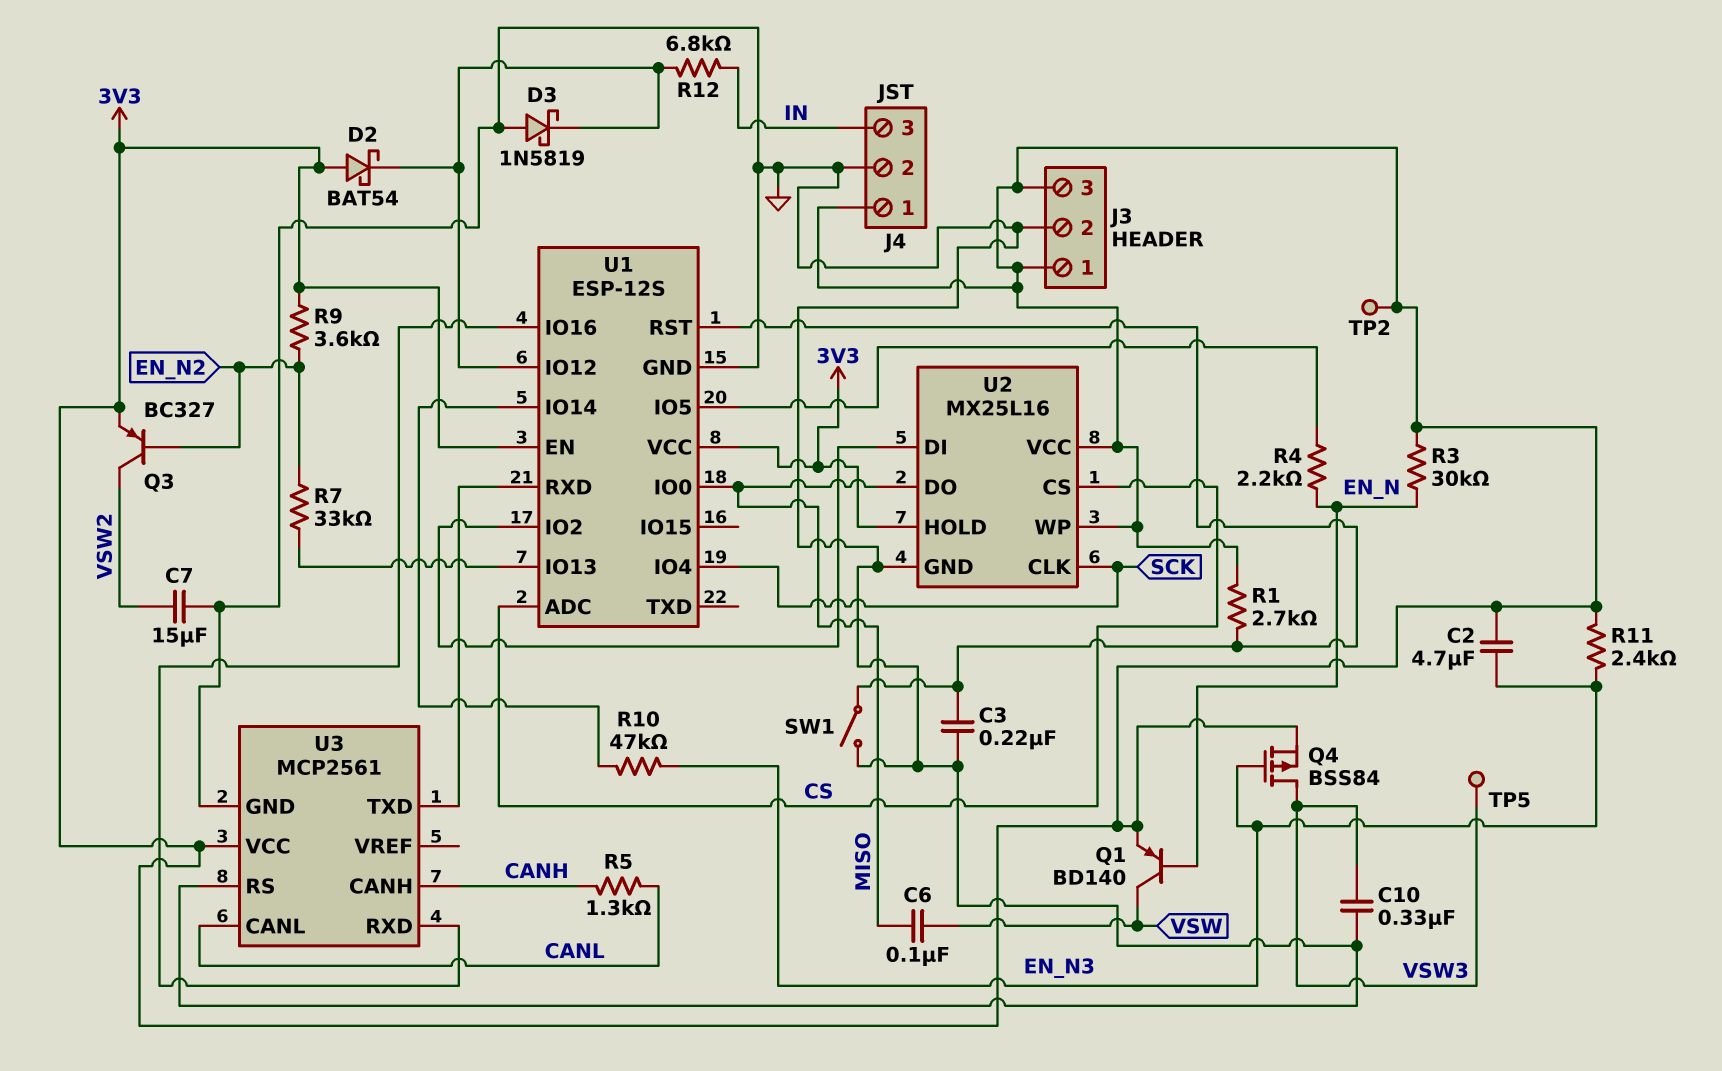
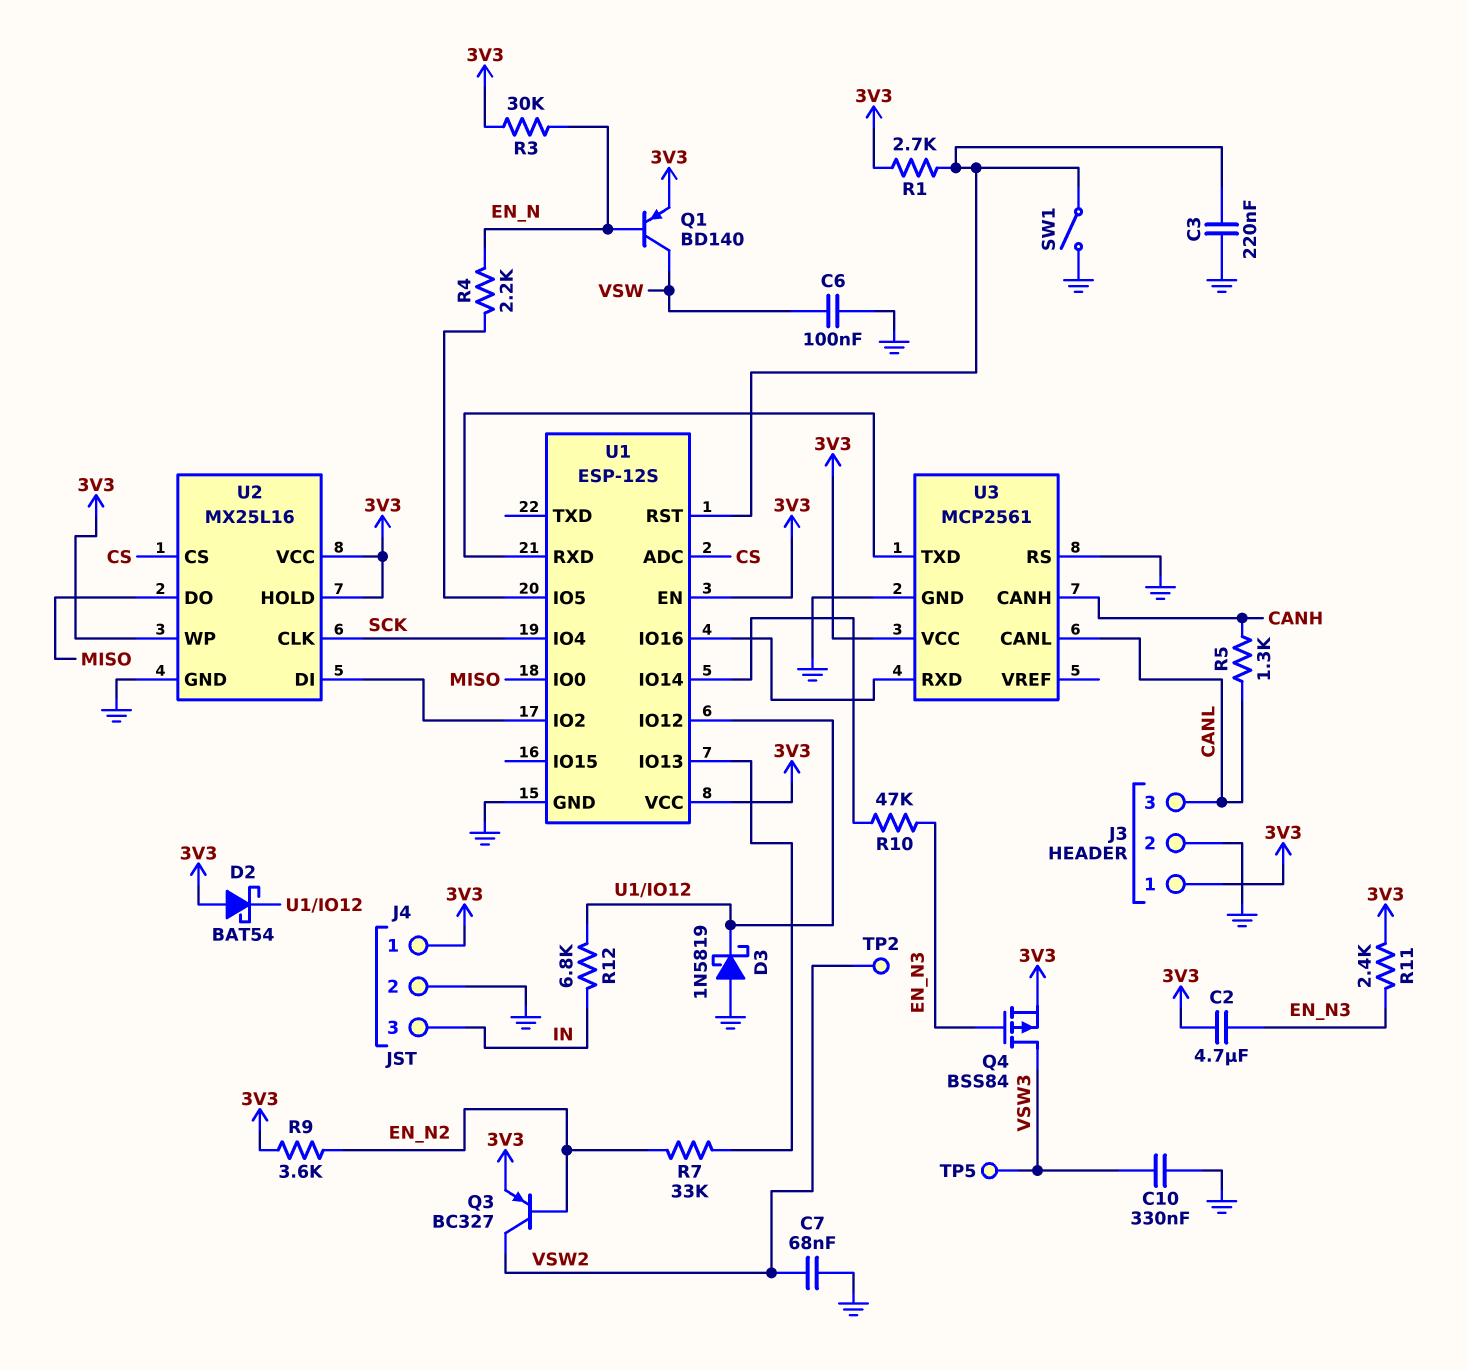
C6: 100nF (MISO, VSW) -> 100nF (GND, VSW)
C7: 15uF (GND, VSW2) -> 68nF (GND, VSW2)
J3 pin 3: 3V3 -> CANL
TP2: test point (3V3) -> test point (VSW2)

